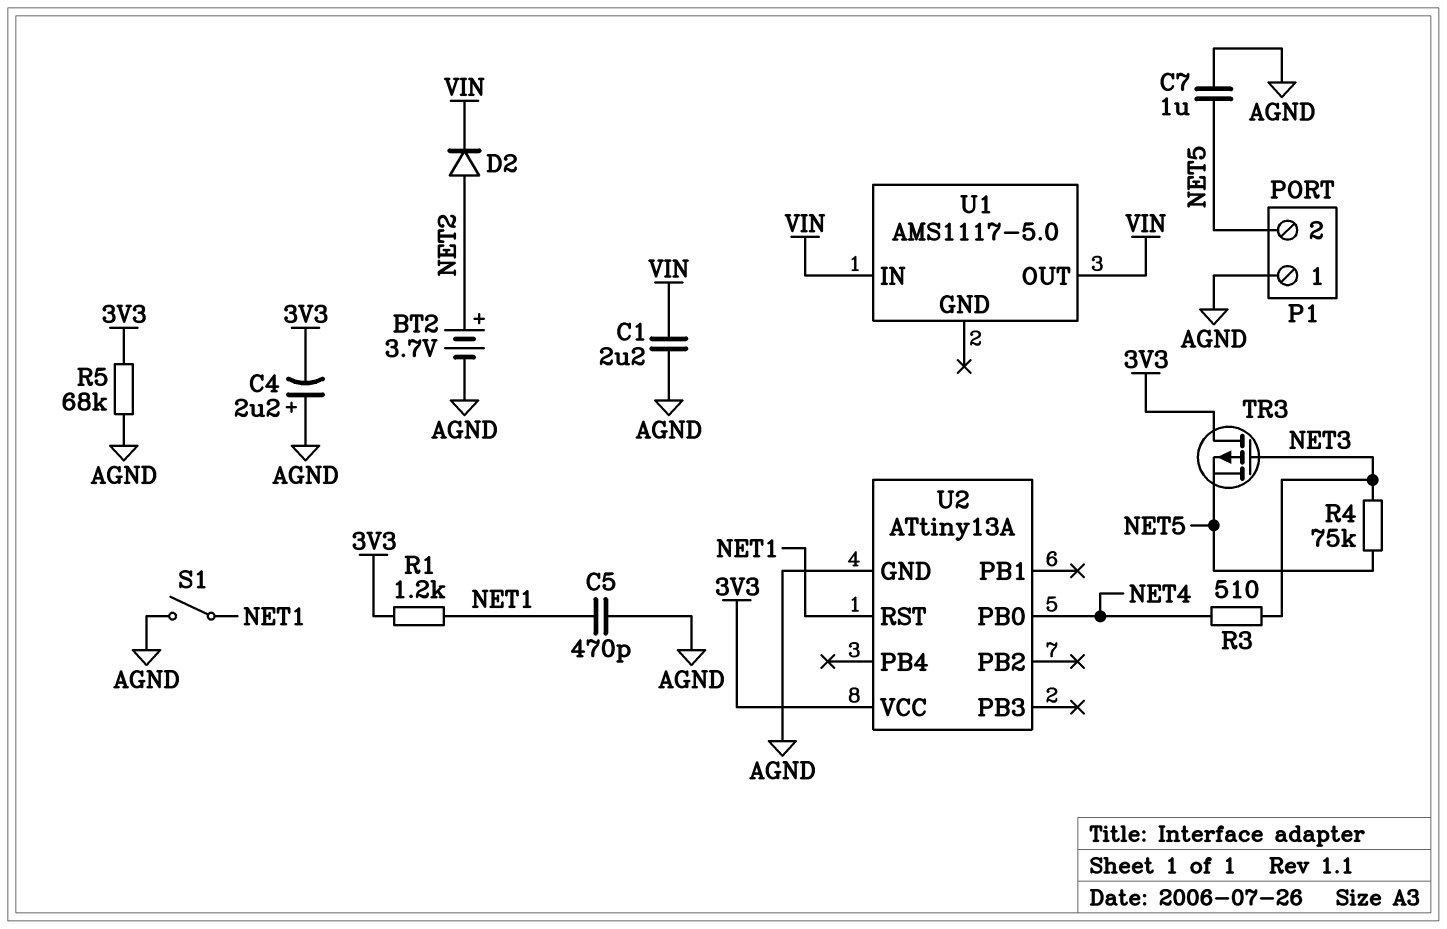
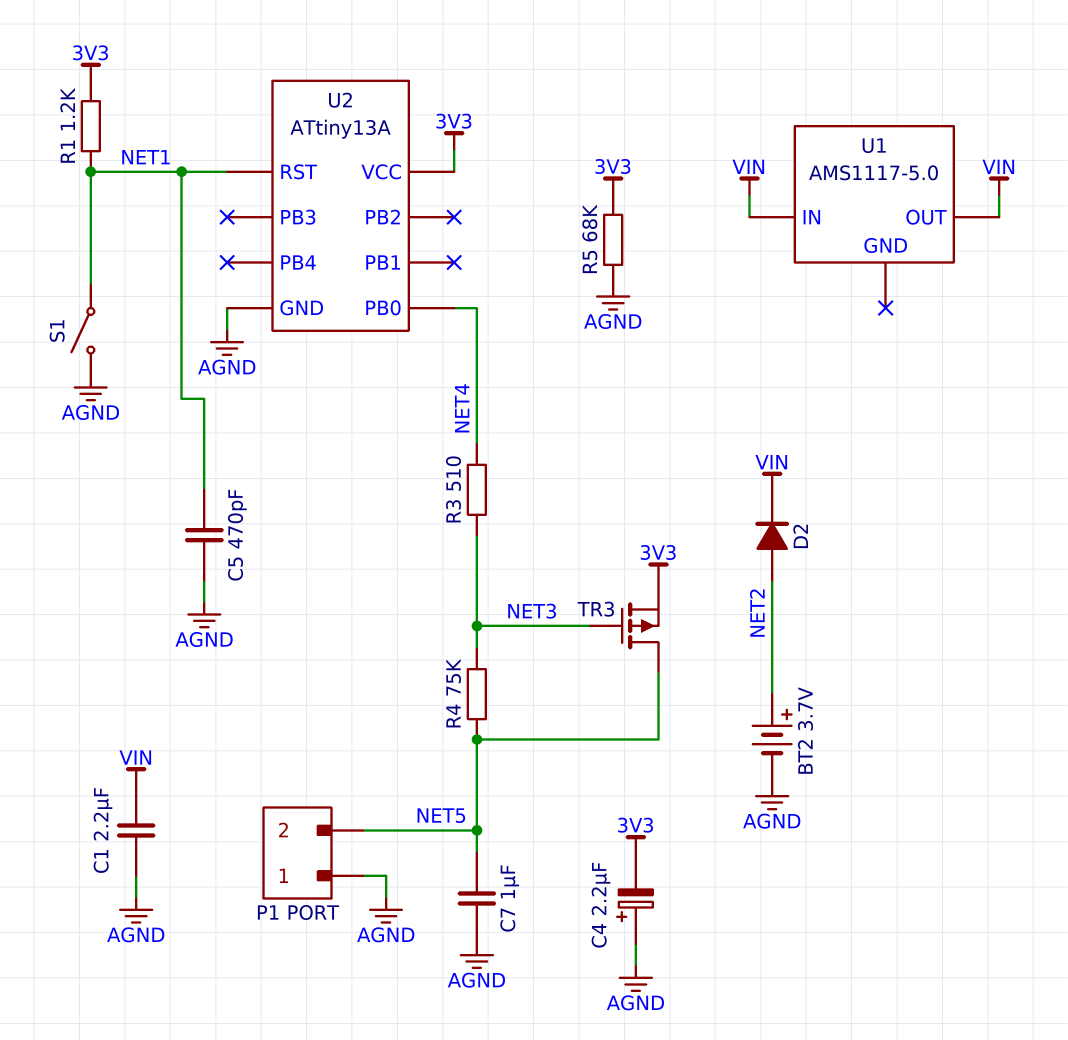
TR3: PMOS (G NET3, D 3V3, S NET5) -> PMOS (G NET3, D NET5, S 3V3)

